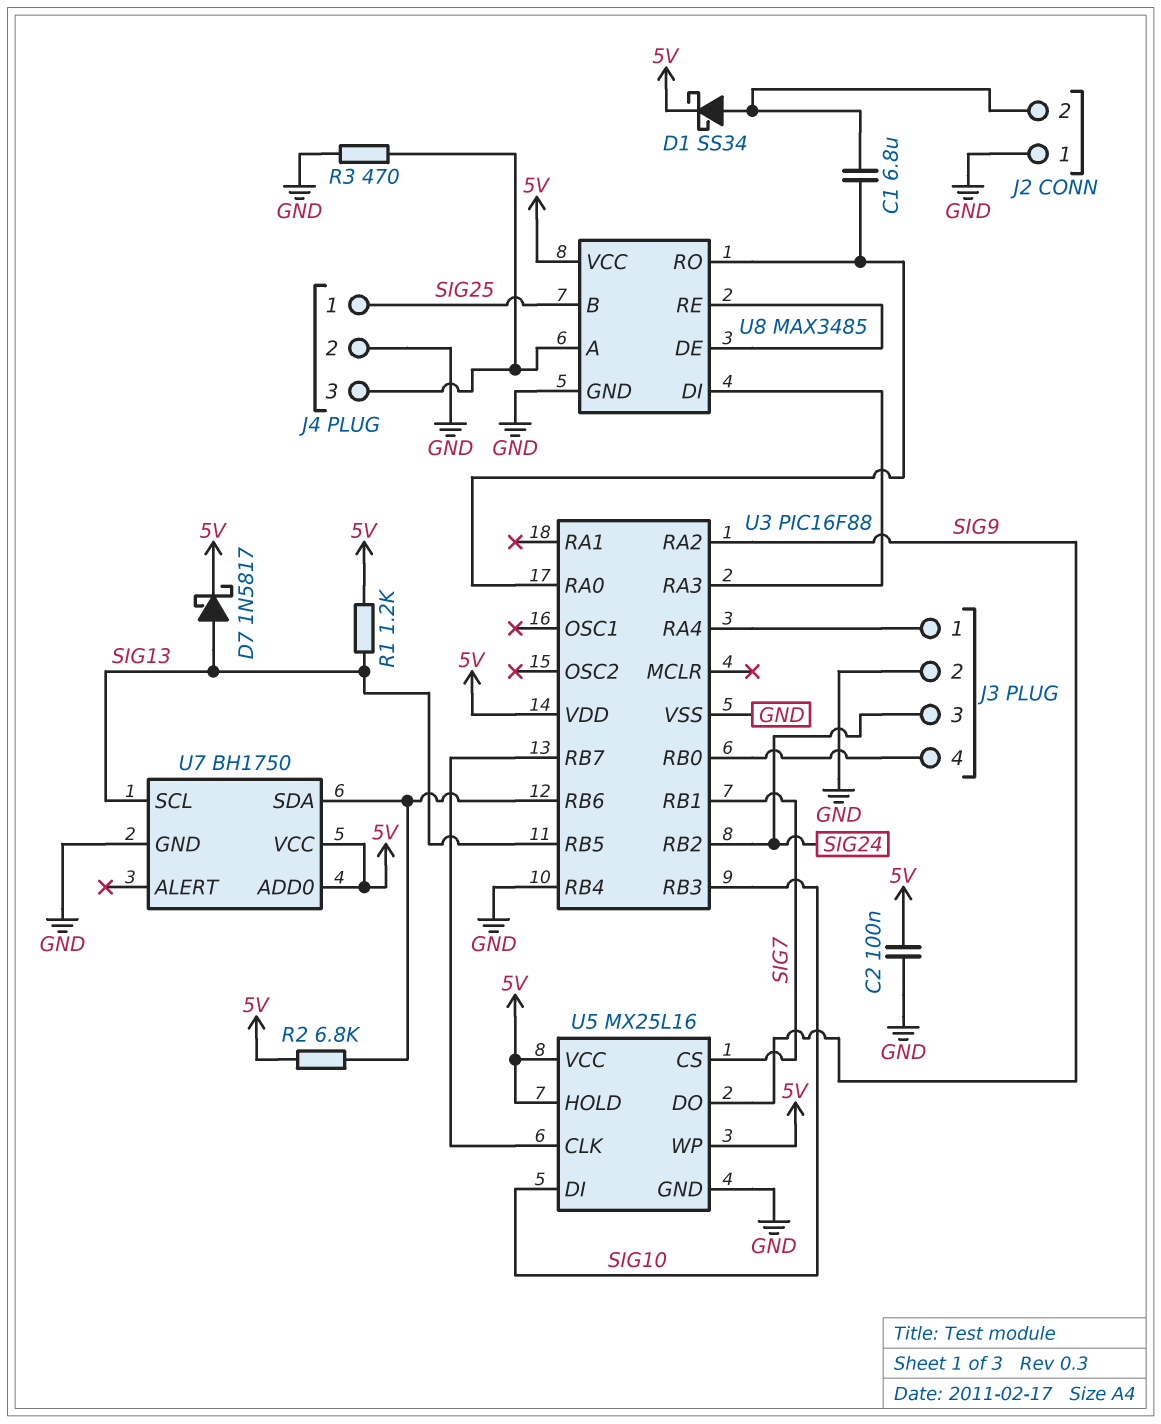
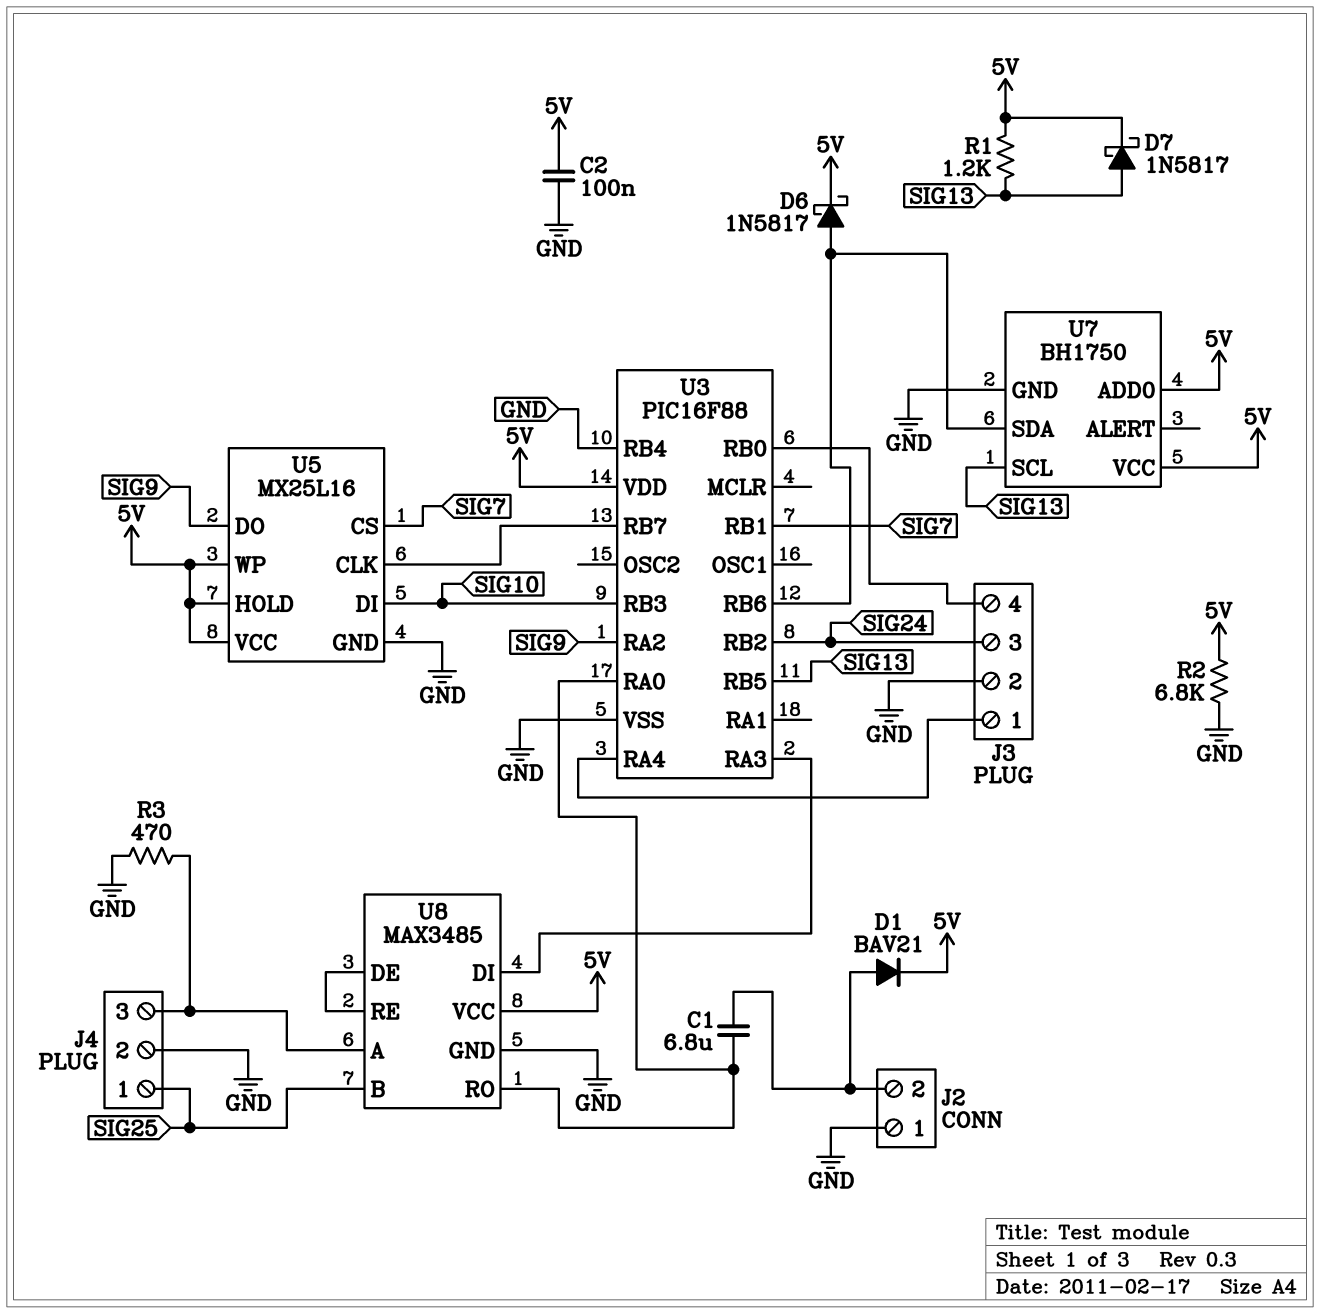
D1: schottky SS34 (A J2/2, K 5V) -> diode BAV21 (A J2/2, K 5V)
D6: none -> schottky 1N5817 (A U3/RB6, K 5V)
R2: 6.8k (5V, U3/RB6) -> 6.8k (5V, GND)

